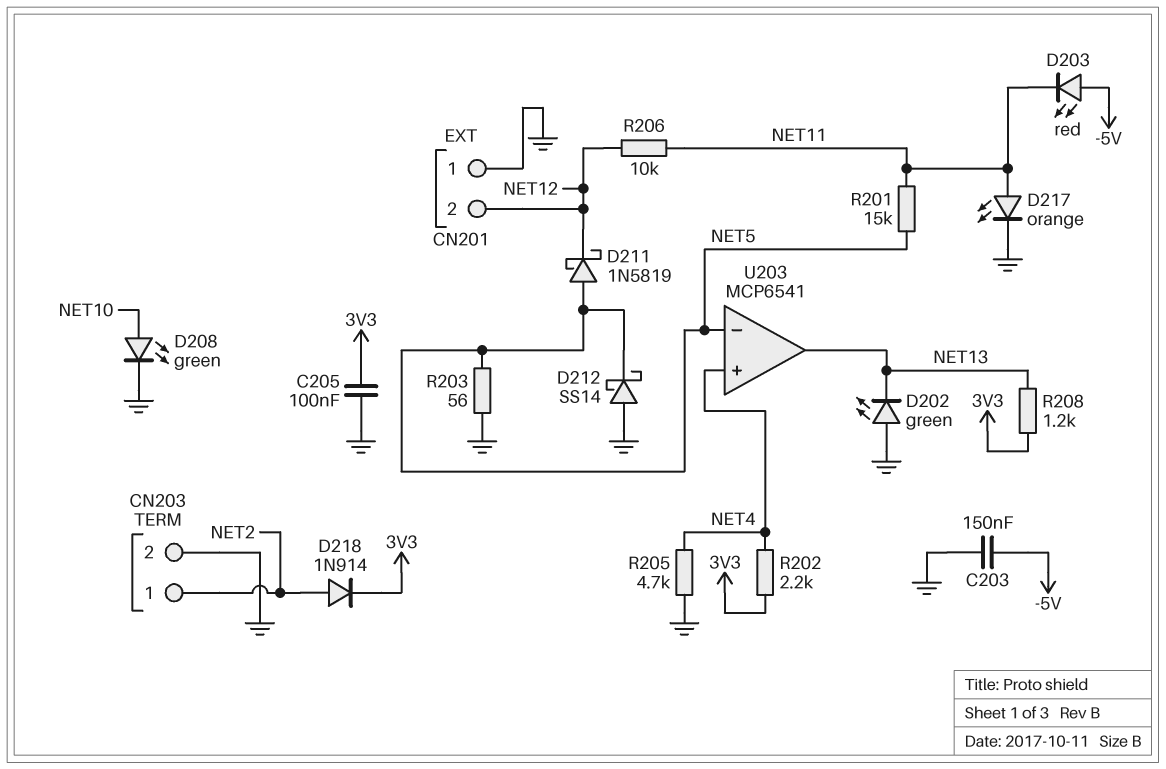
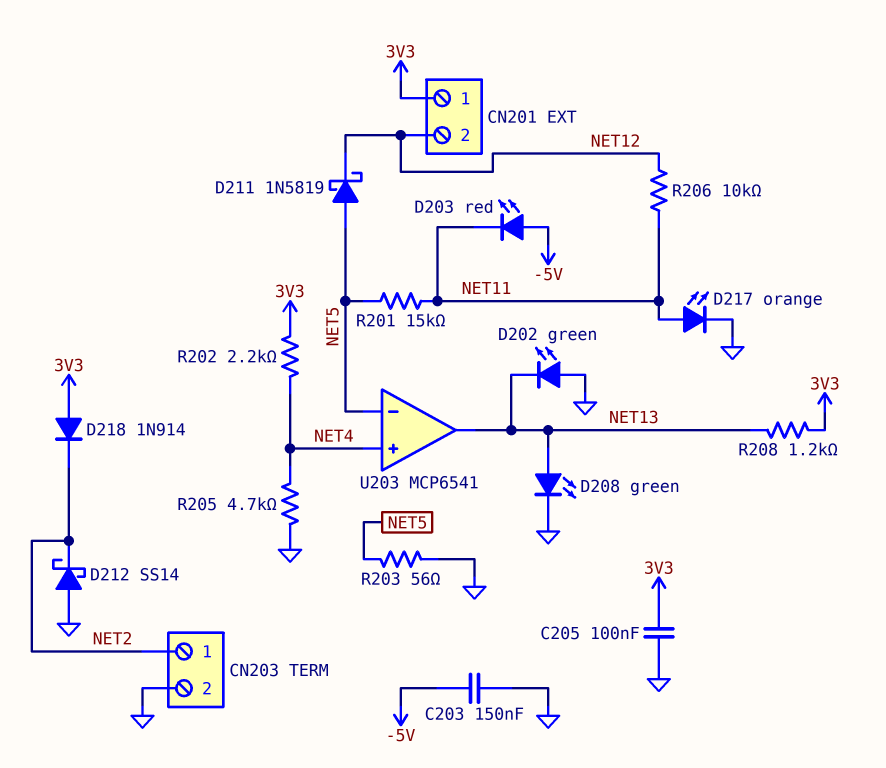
CN201 pin 1: GND -> 3V3
D208: LED green (A NET10, K GND) -> LED green (A NET13, K GND)
D212: schottky SS14 (A GND, K NET5) -> schottky SS14 (A GND, K NET2)
D218: diode 1N914 (A NET2, K 3V3) -> diode 1N914 (A 3V3, K NET2)

